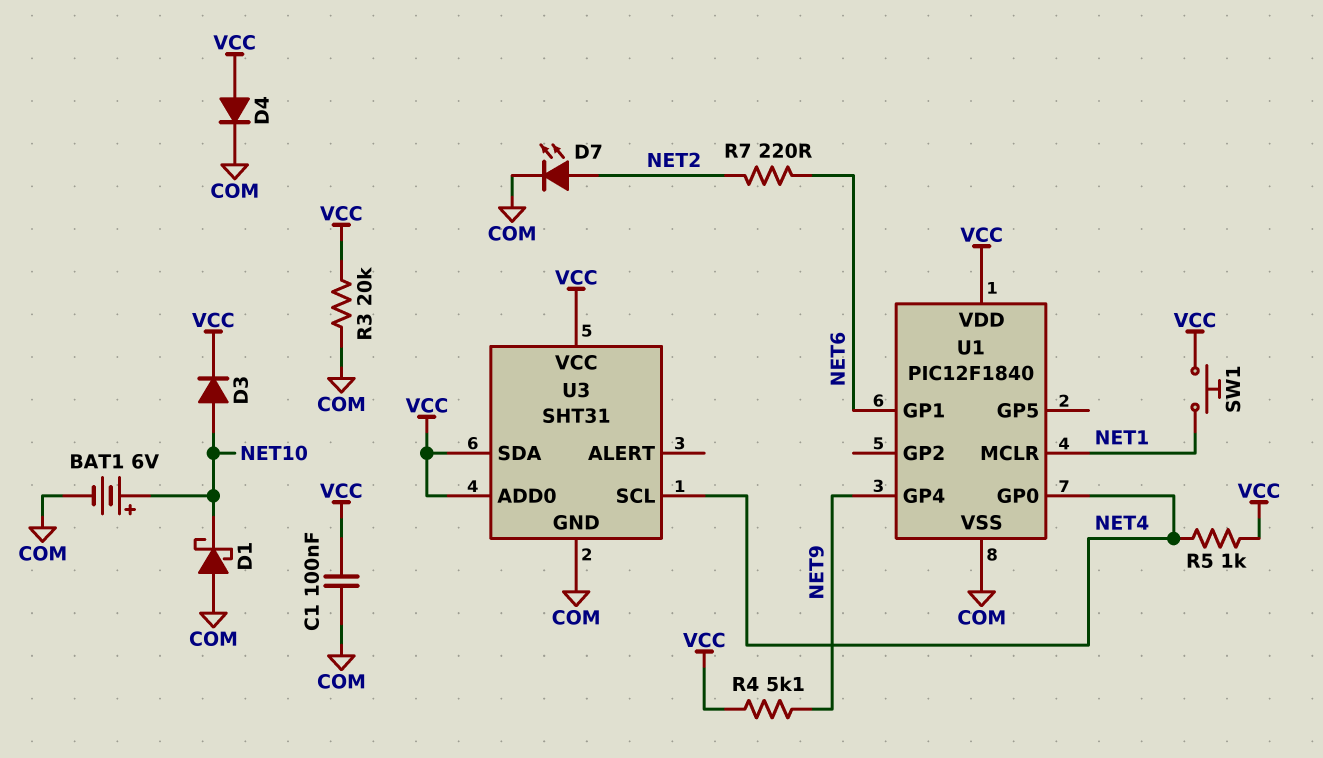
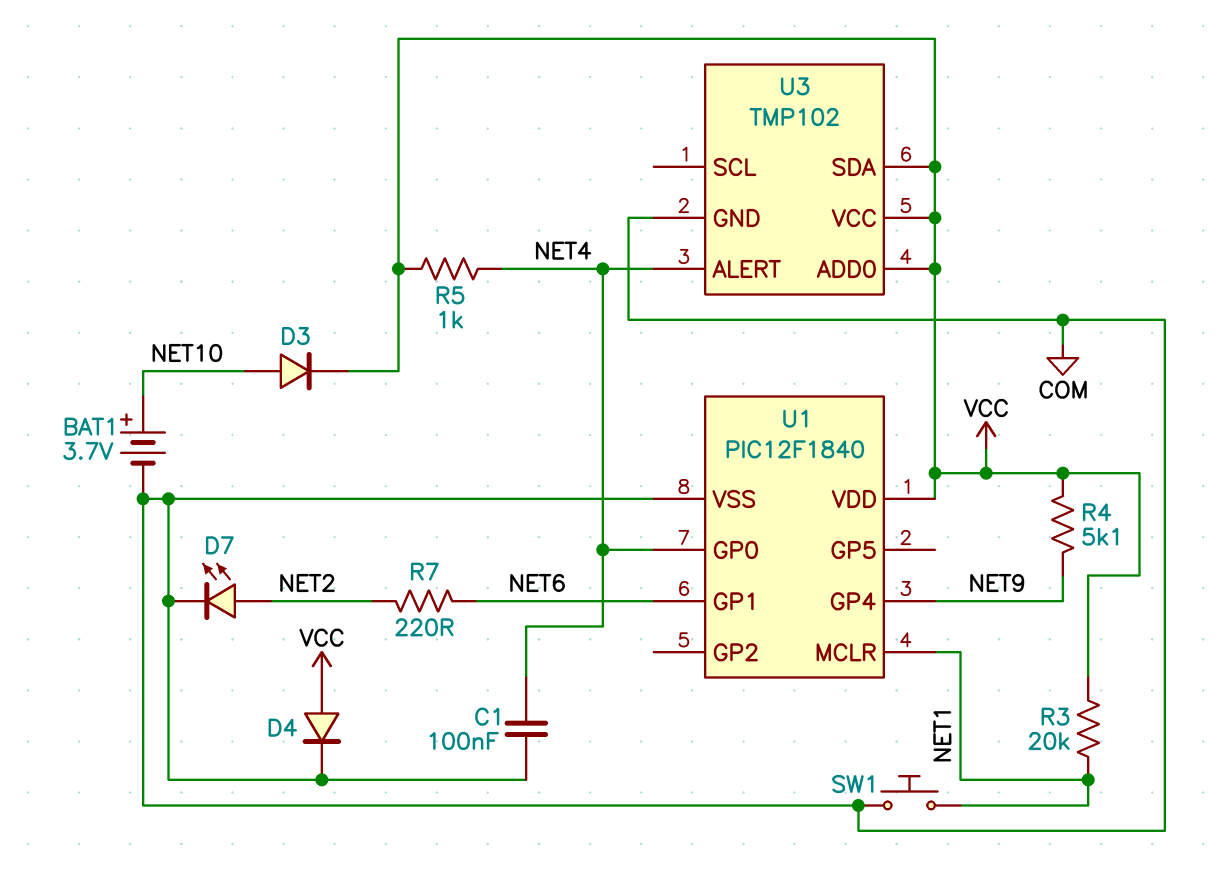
BAT1: 6V (plus NET10, minus COM) -> 3.7V (plus NET10, minus COM)
C1: 100nF (COM, VCC) -> 100nF (COM, NET4)
D1: schottky (A COM, K NET10) -> none
R3: 20k (COM, VCC) -> 20k (NET1, VCC)
SW1: button (NET1, VCC) -> button (COM, NET1)
U3: SHT31 -> TMP102
U3 pin ALERT: none -> NET4
U3 pin SCL: NET4 -> none

